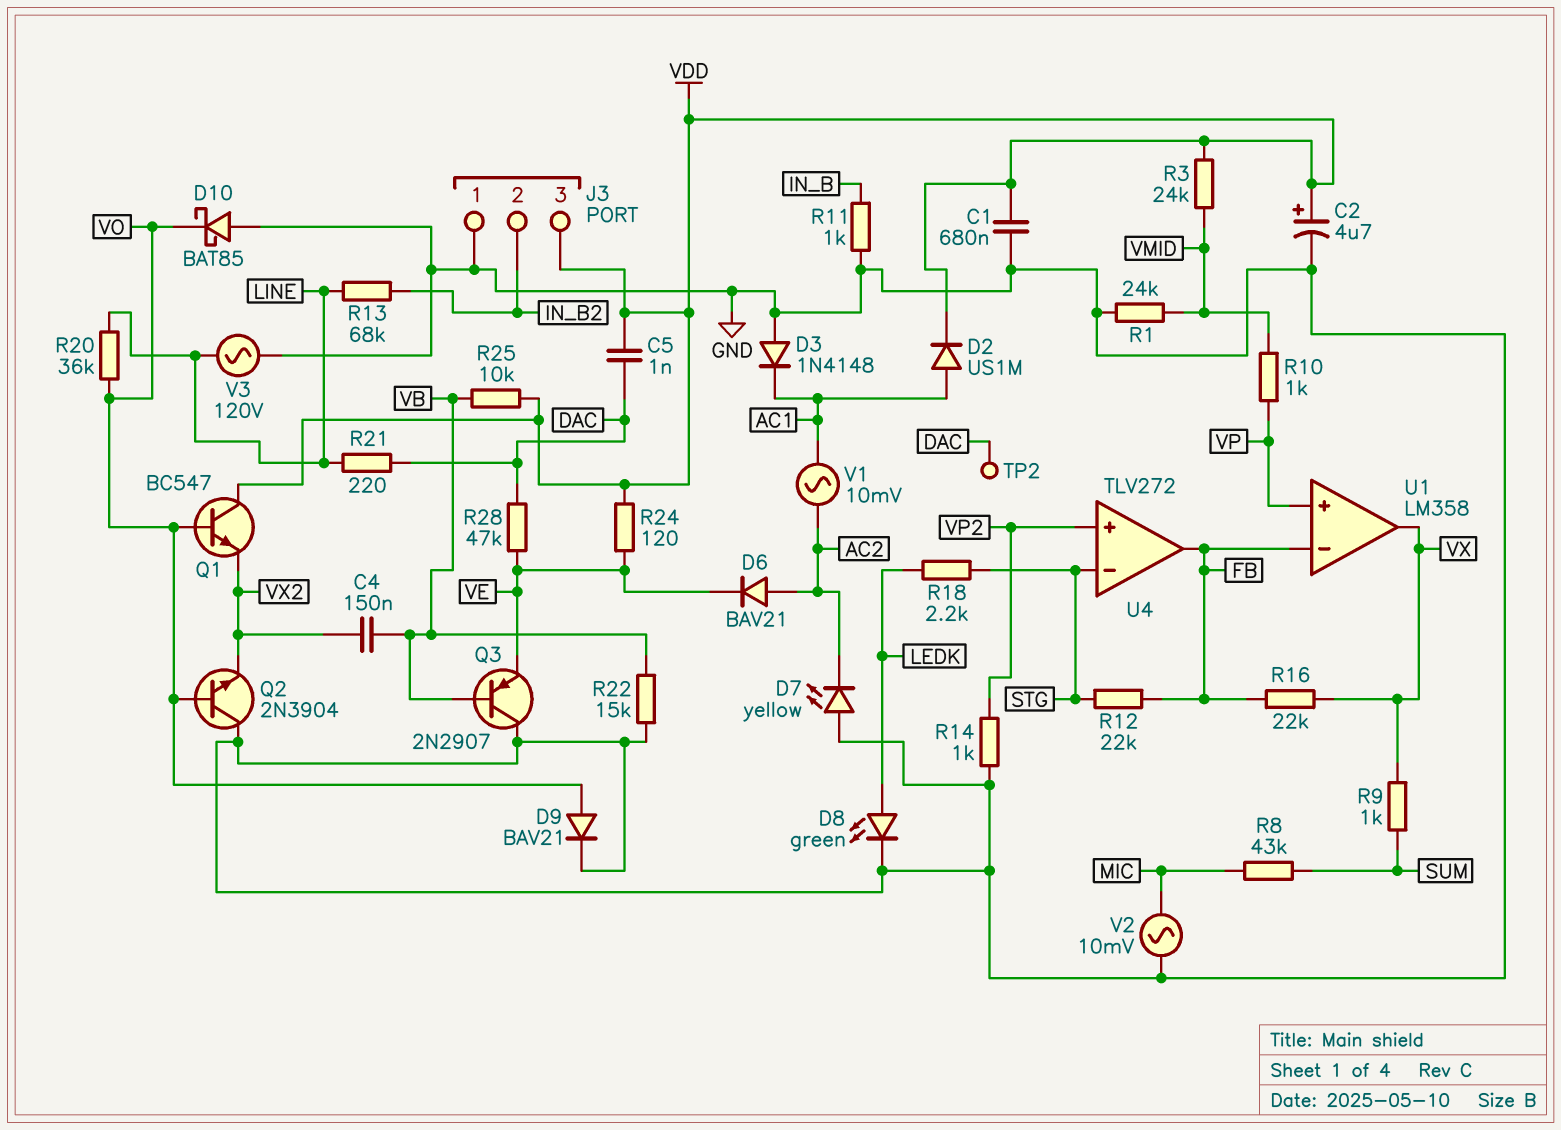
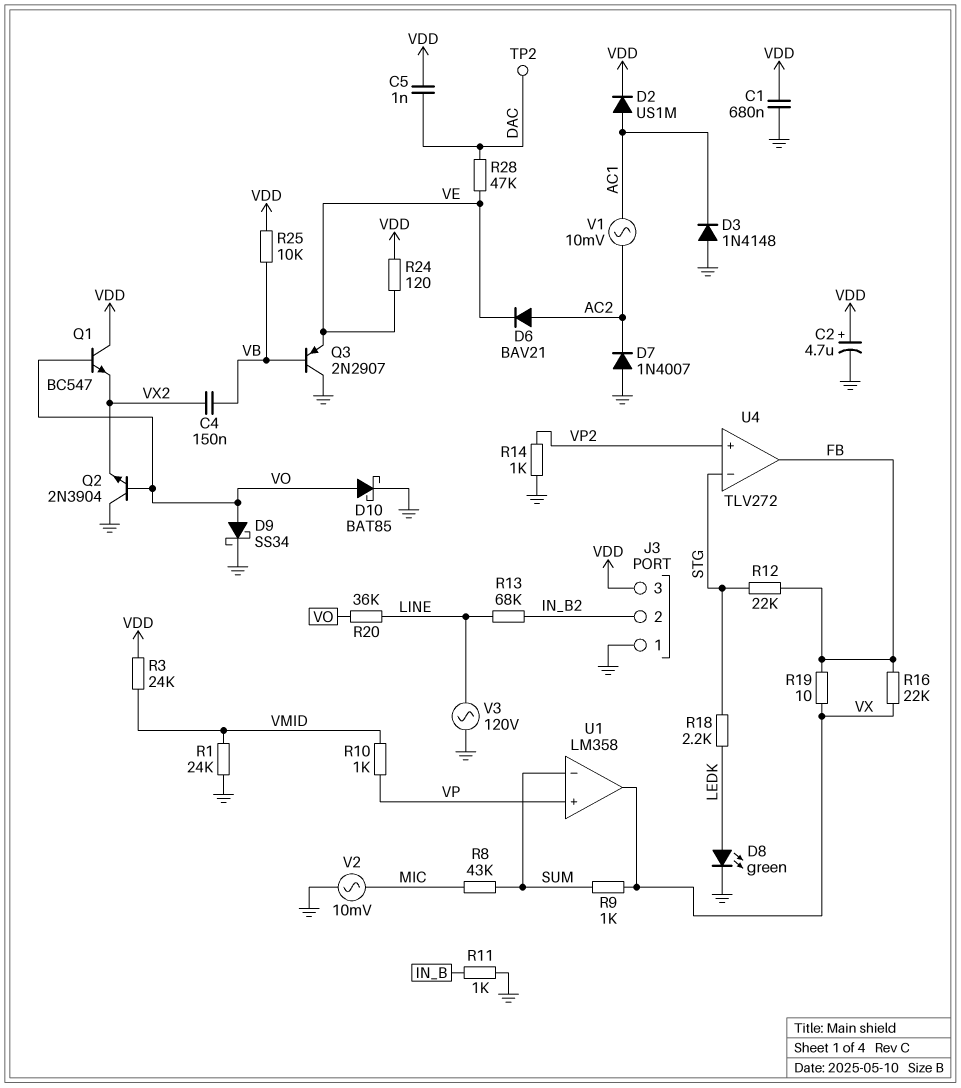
D7: LED yellow (A GND, K AC2) -> diode 1N4007 (A GND, K AC2)
D9: diode BAV21 (A VO, K GND) -> schottky SS34 (A VO, K GND)
D10: schottky BAT85 (A GND, K VO) -> schottky BAT85 (A VO, K GND)
R19: none -> 10 (FB, VX)
R21: 220 (DAC, LINE) -> none
R22: 15k (GND, VB) -> none
U1 pin in-: FB -> SUM

